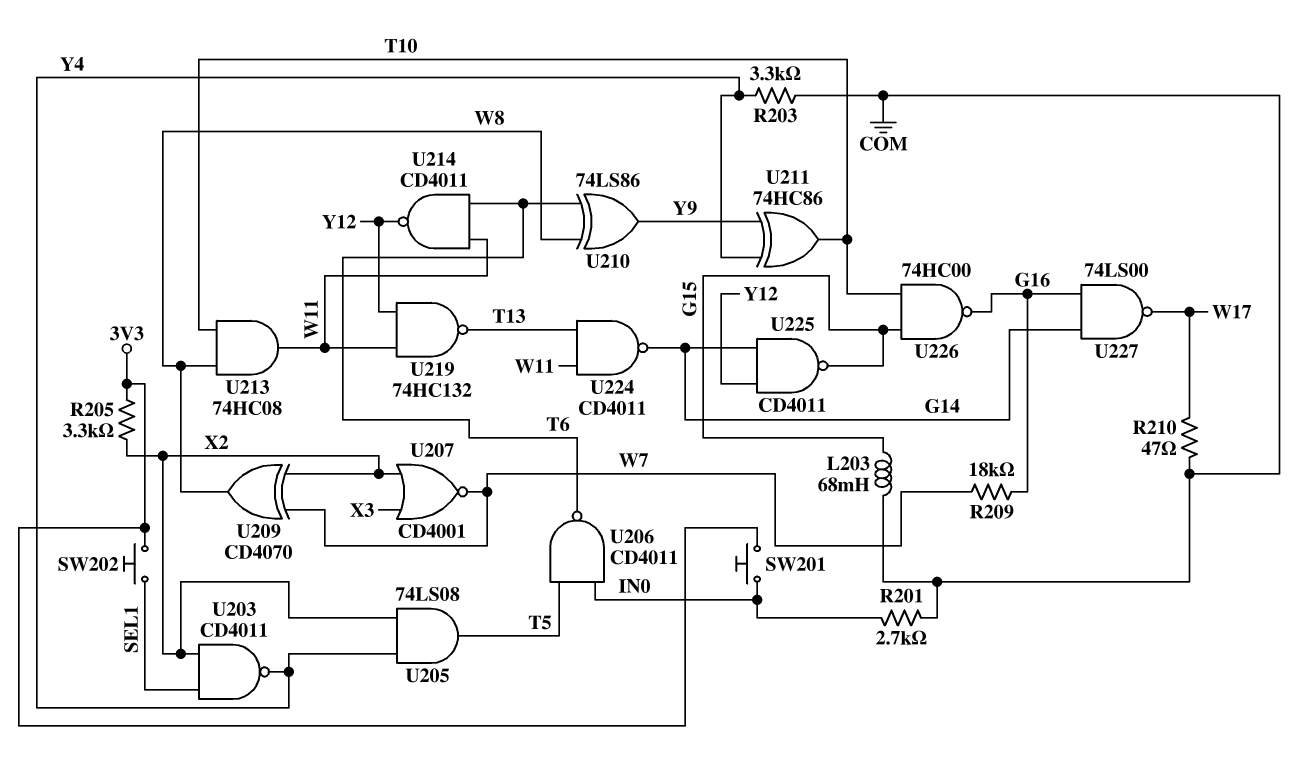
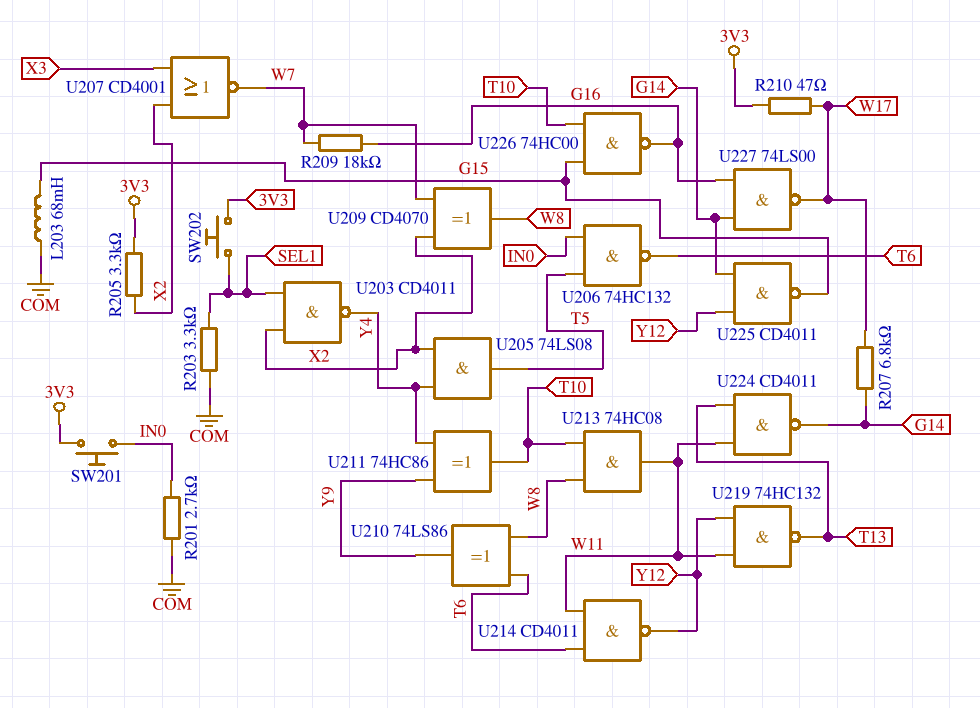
R203: 3.3k (COM, Y4) -> 3.3k (COM, SEL1)
R207: none -> 6.8k (G14, W17)
R210: 47 (COM, W17) -> 47 (3V3, W17)
U206: NAND CD4011 (in IN0, in T5, out T6) -> NAND 74HC132 (in IN0, in T5, out T6)

